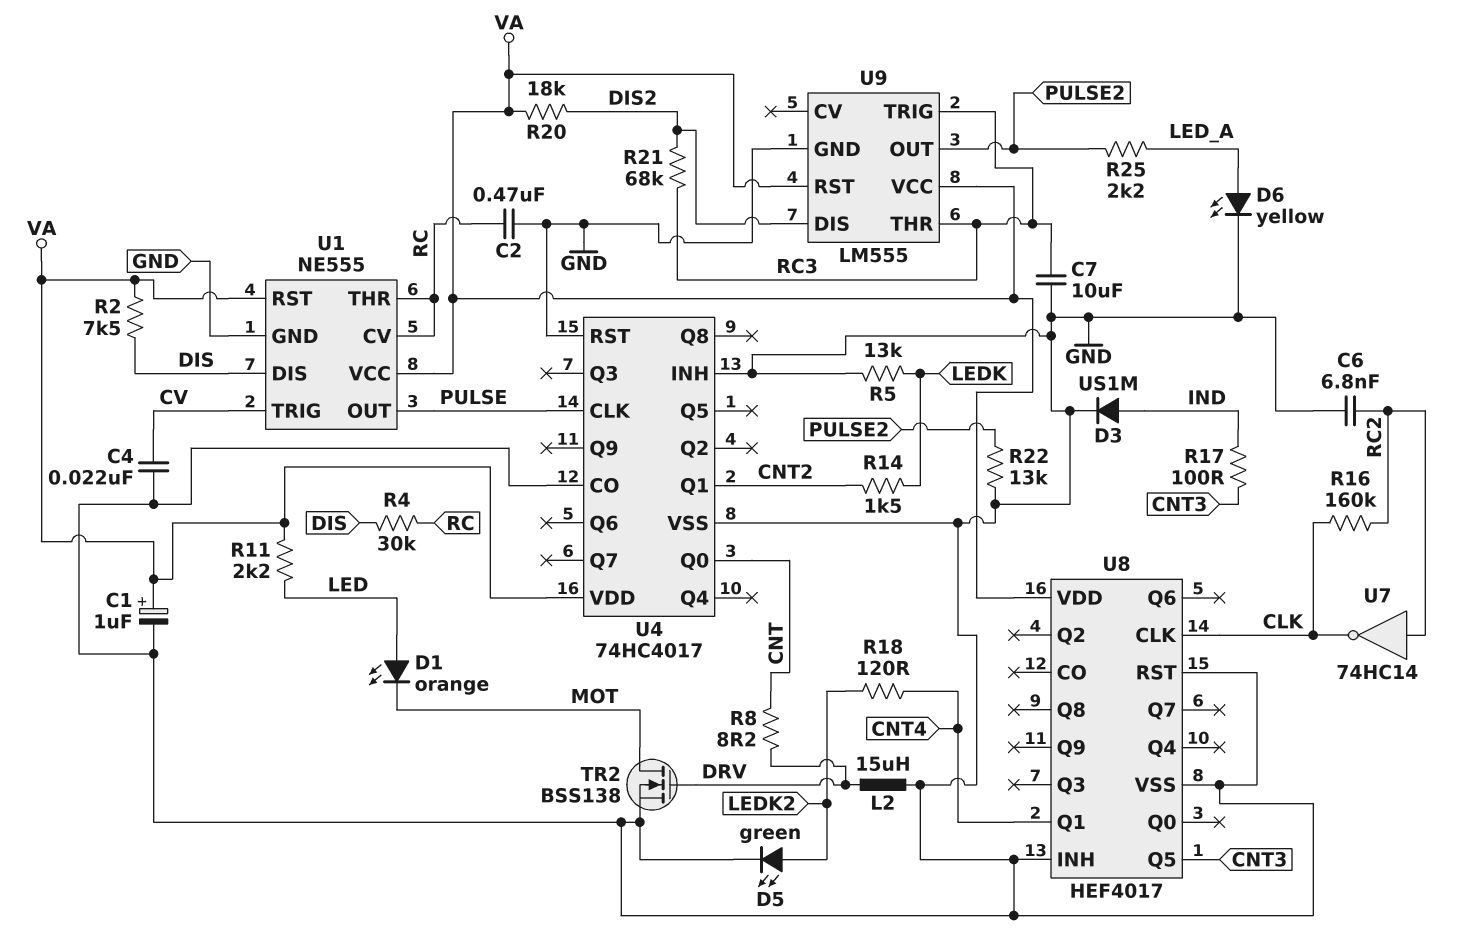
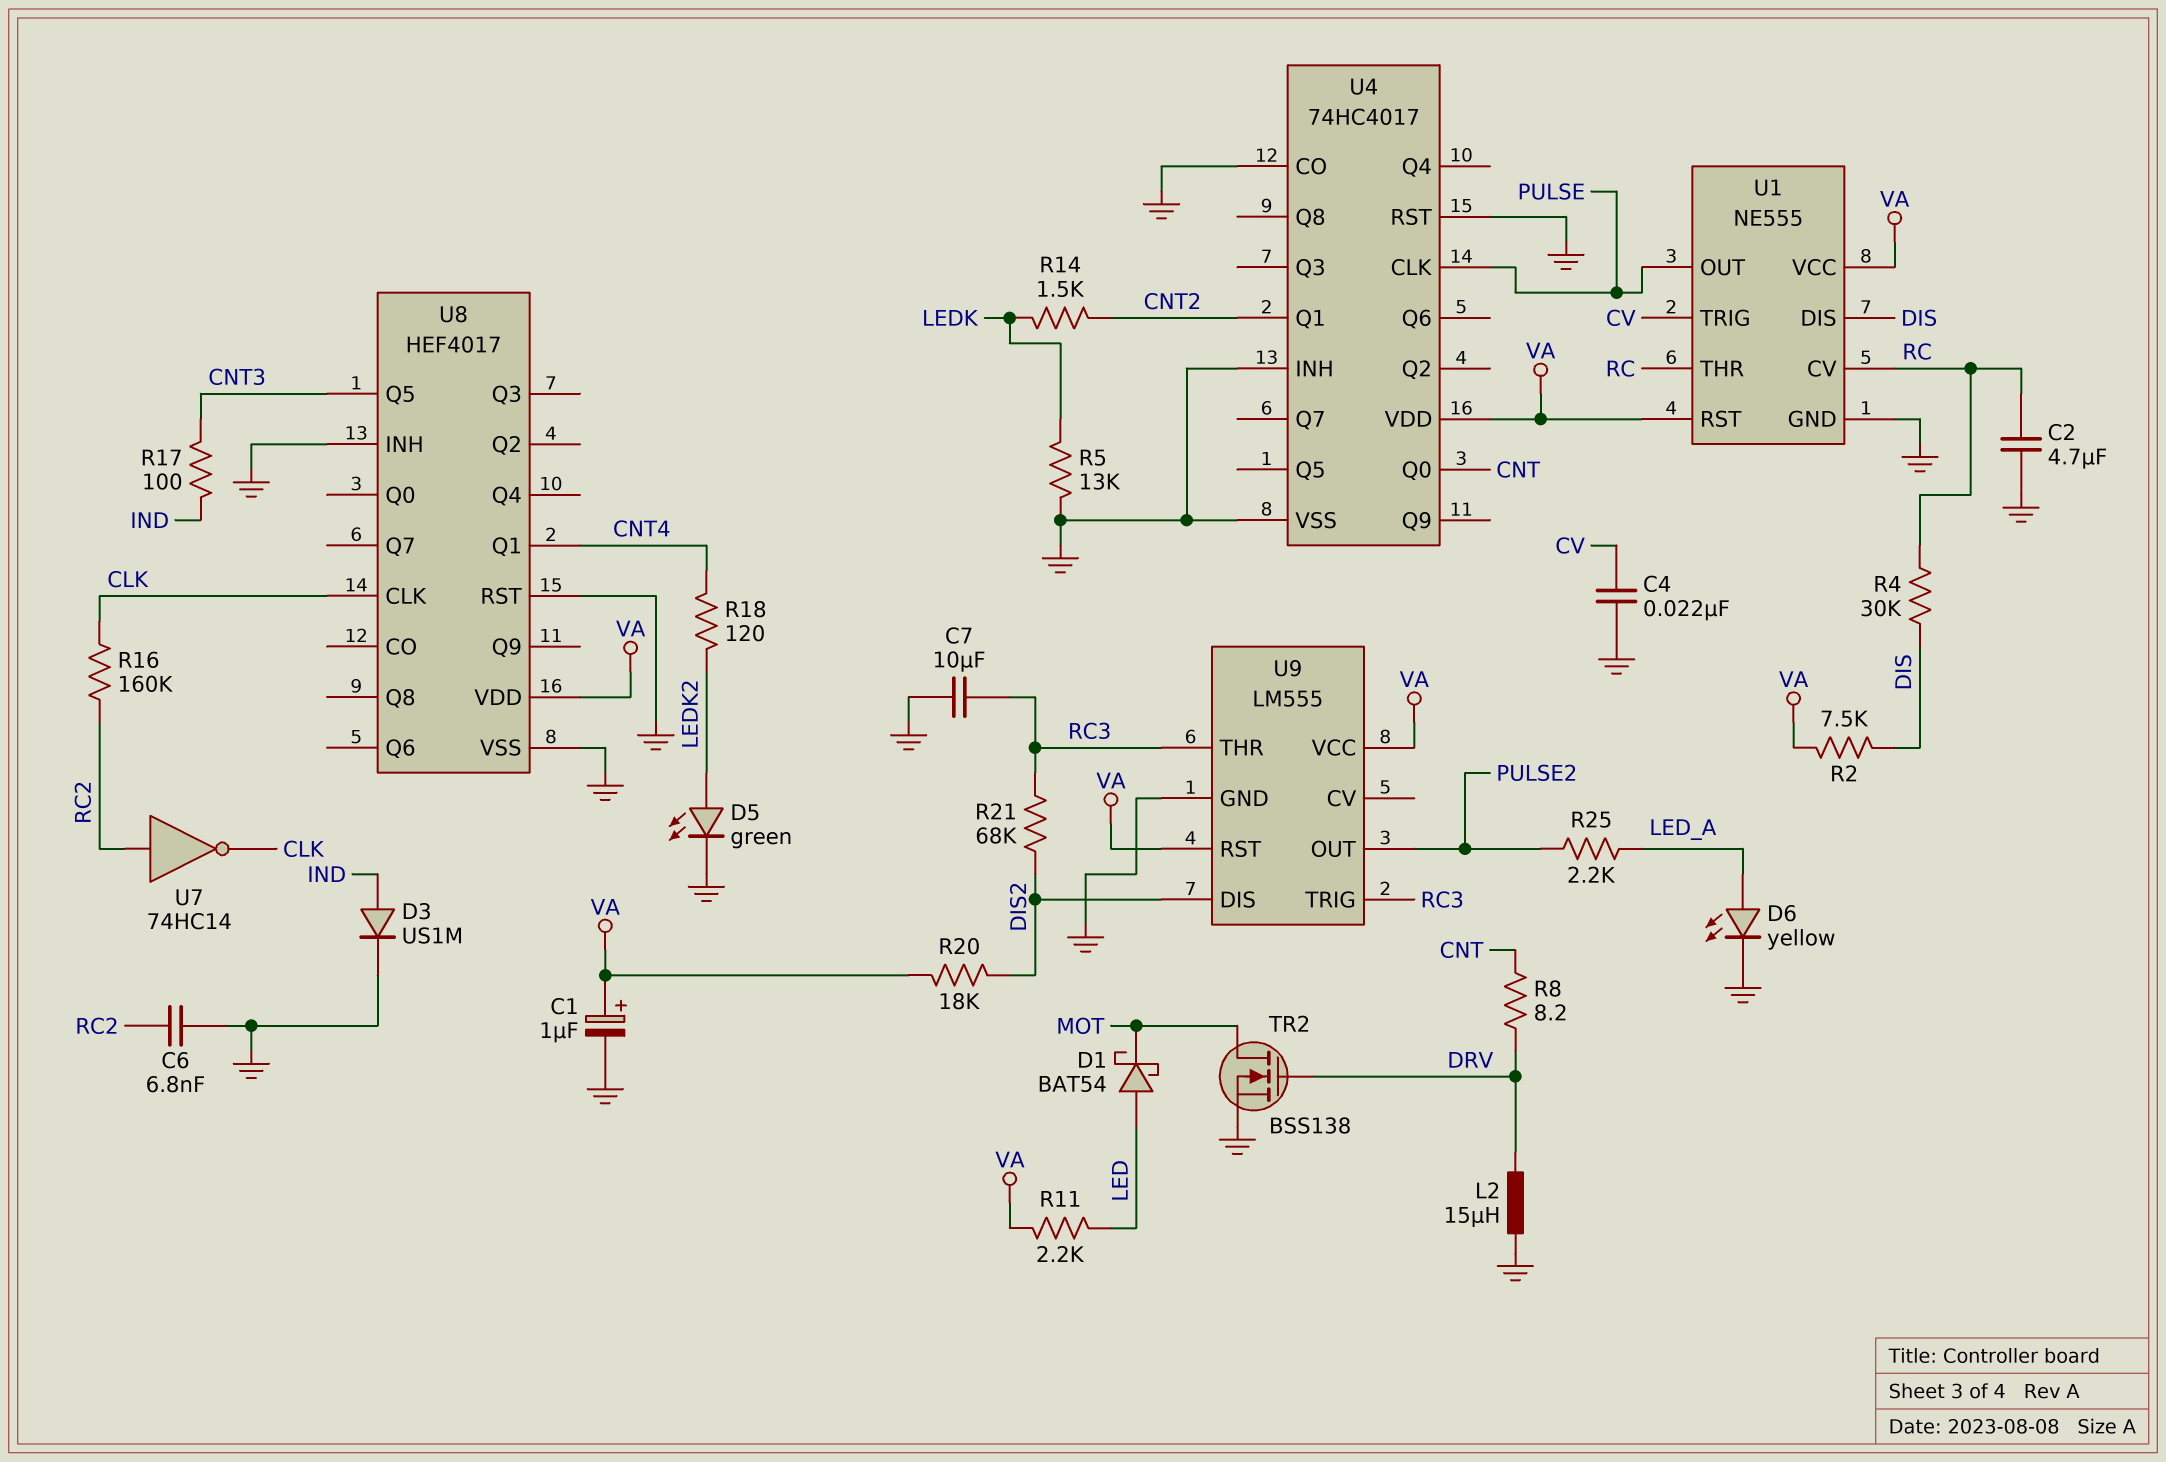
C2: 470nF (GND, RC) -> 4.7uF (GND, RC)
D1: LED orange (A LED, K MOT) -> schottky BAT54 (A LED, K MOT)
R22: 13k (GND, PULSE2) -> none

